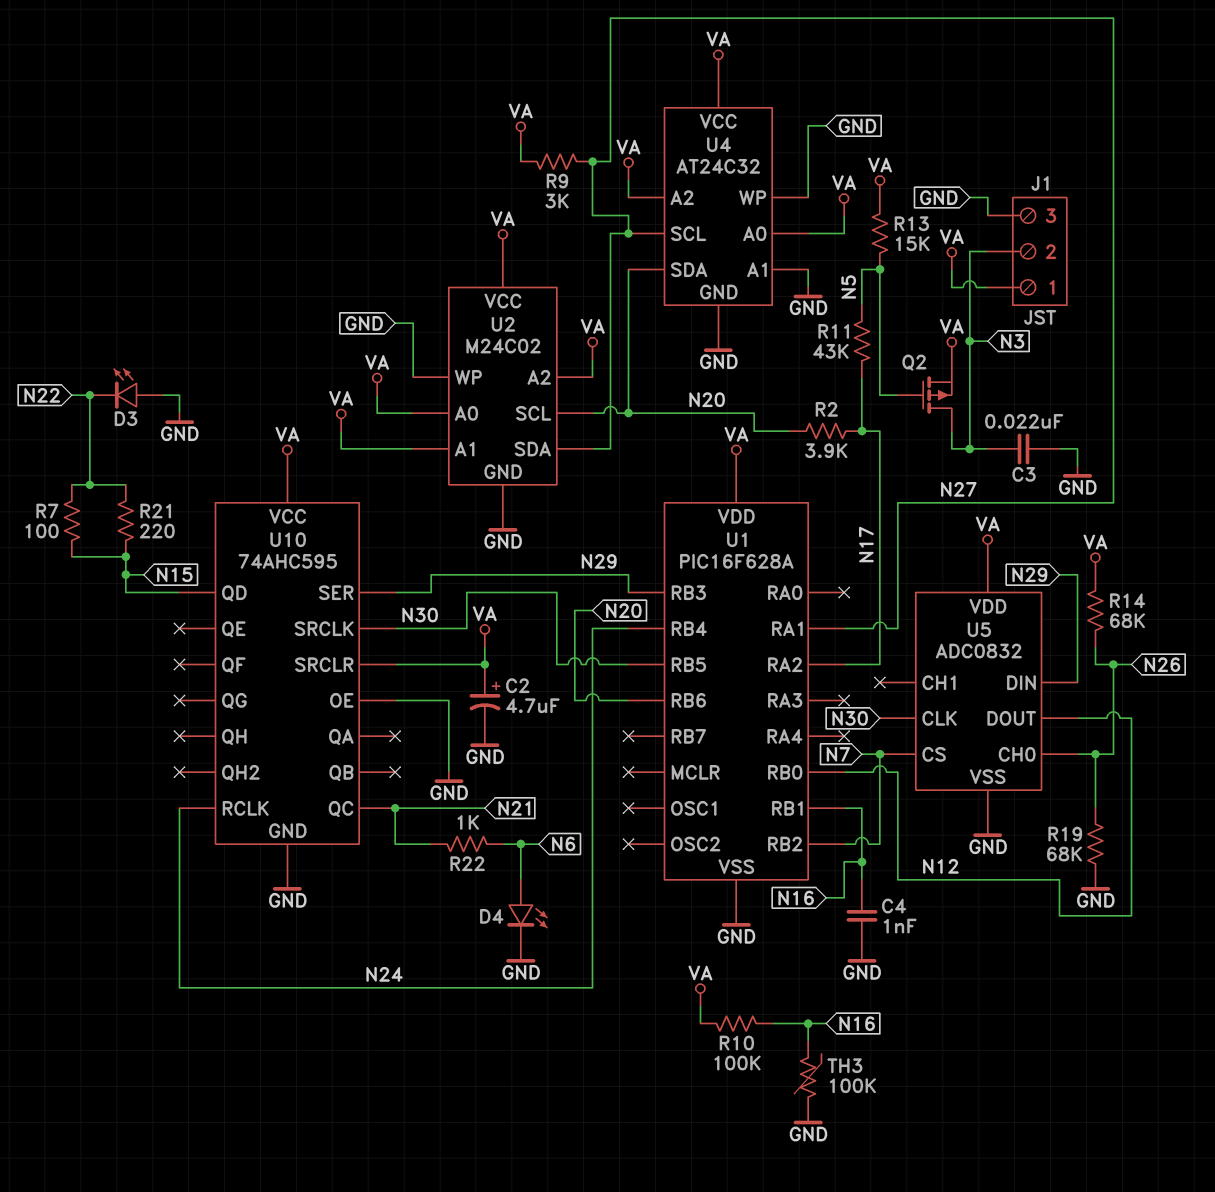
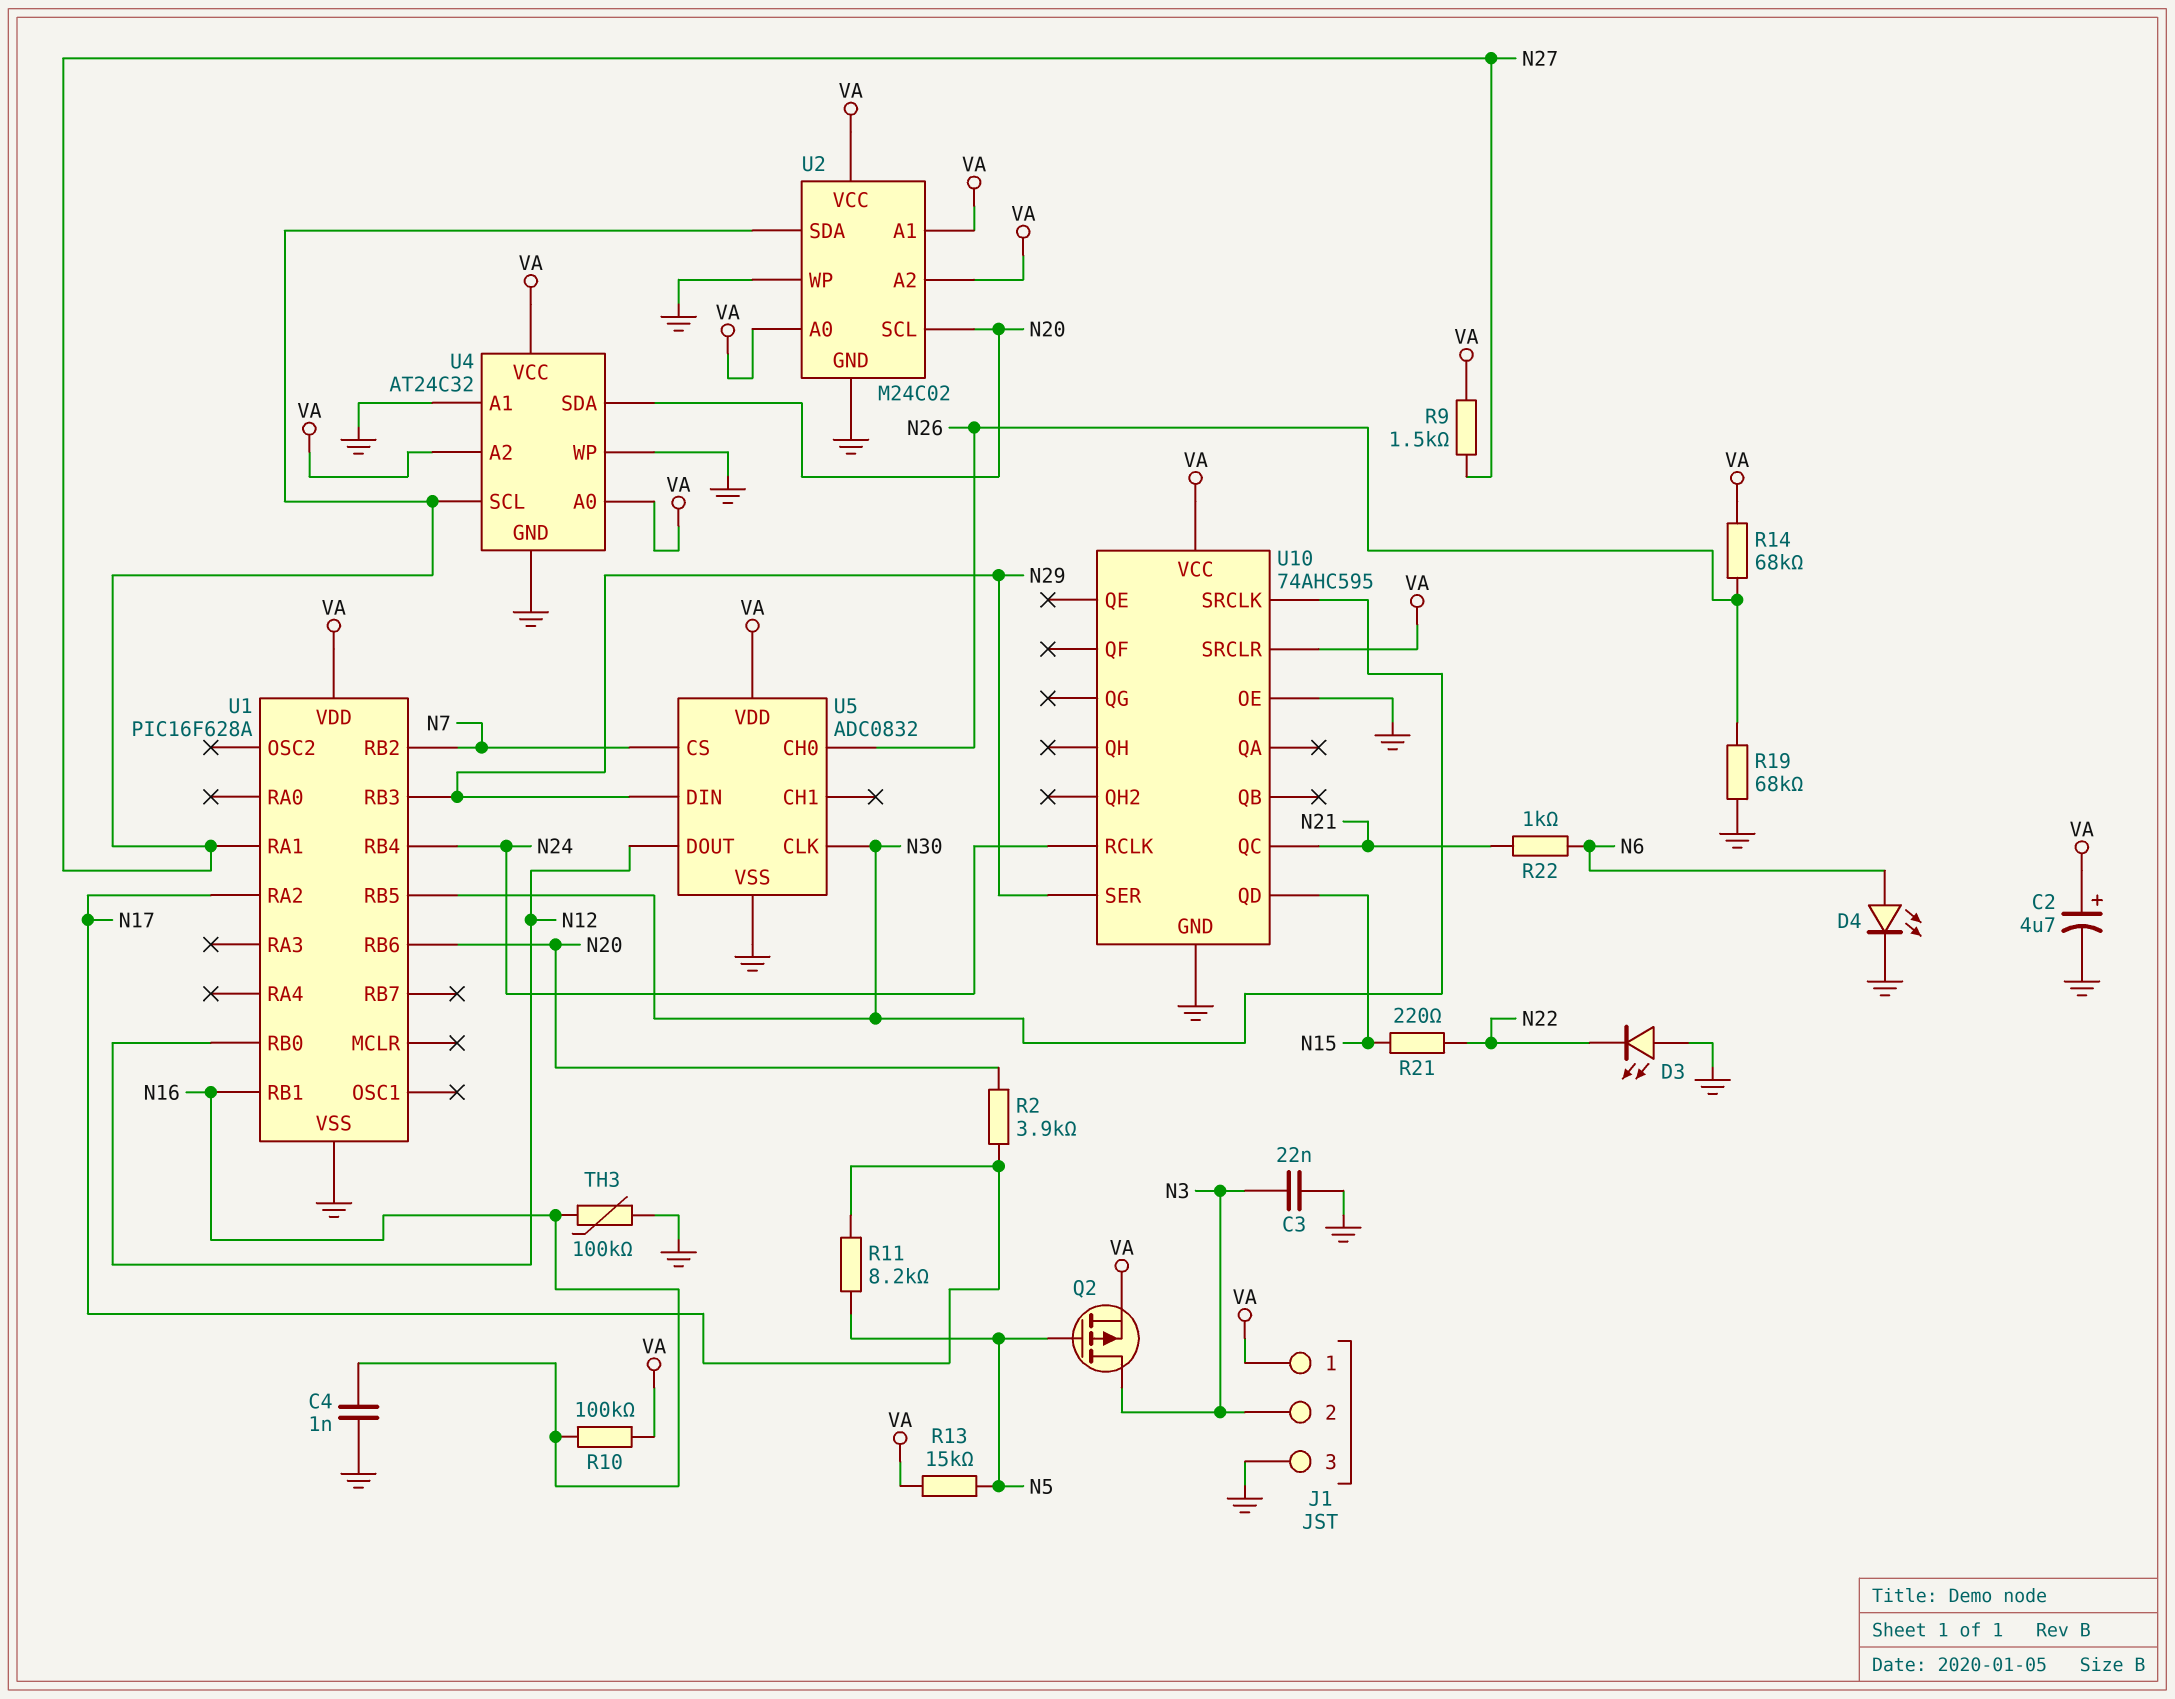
R7: 100 (N15, N22) -> none
R9: 3k (N27, VA) -> 1.5k (N27, VA)
R11: 43k (N5, N17) -> 8.2k (N5, N17)

